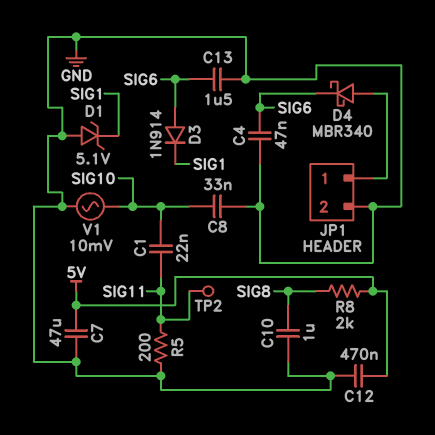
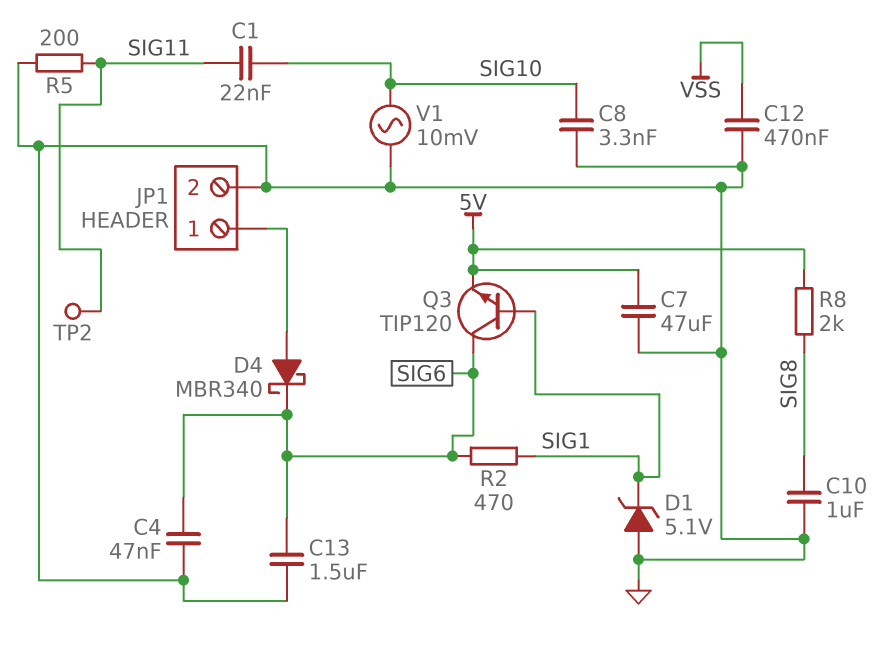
C8: 33nF (GND, SIG10) -> 3.3nF (GND, SIG10)
C12: 470nF (5V, GND) -> 470nF (GND, VSS)
D3: diode 1N914 (A SIG6, K SIG1) -> none
Q3: none -> NPN TIP120 (B SIG1, C SIG6, E 5V)
R2: none -> 470 (SIG1, SIG6)

